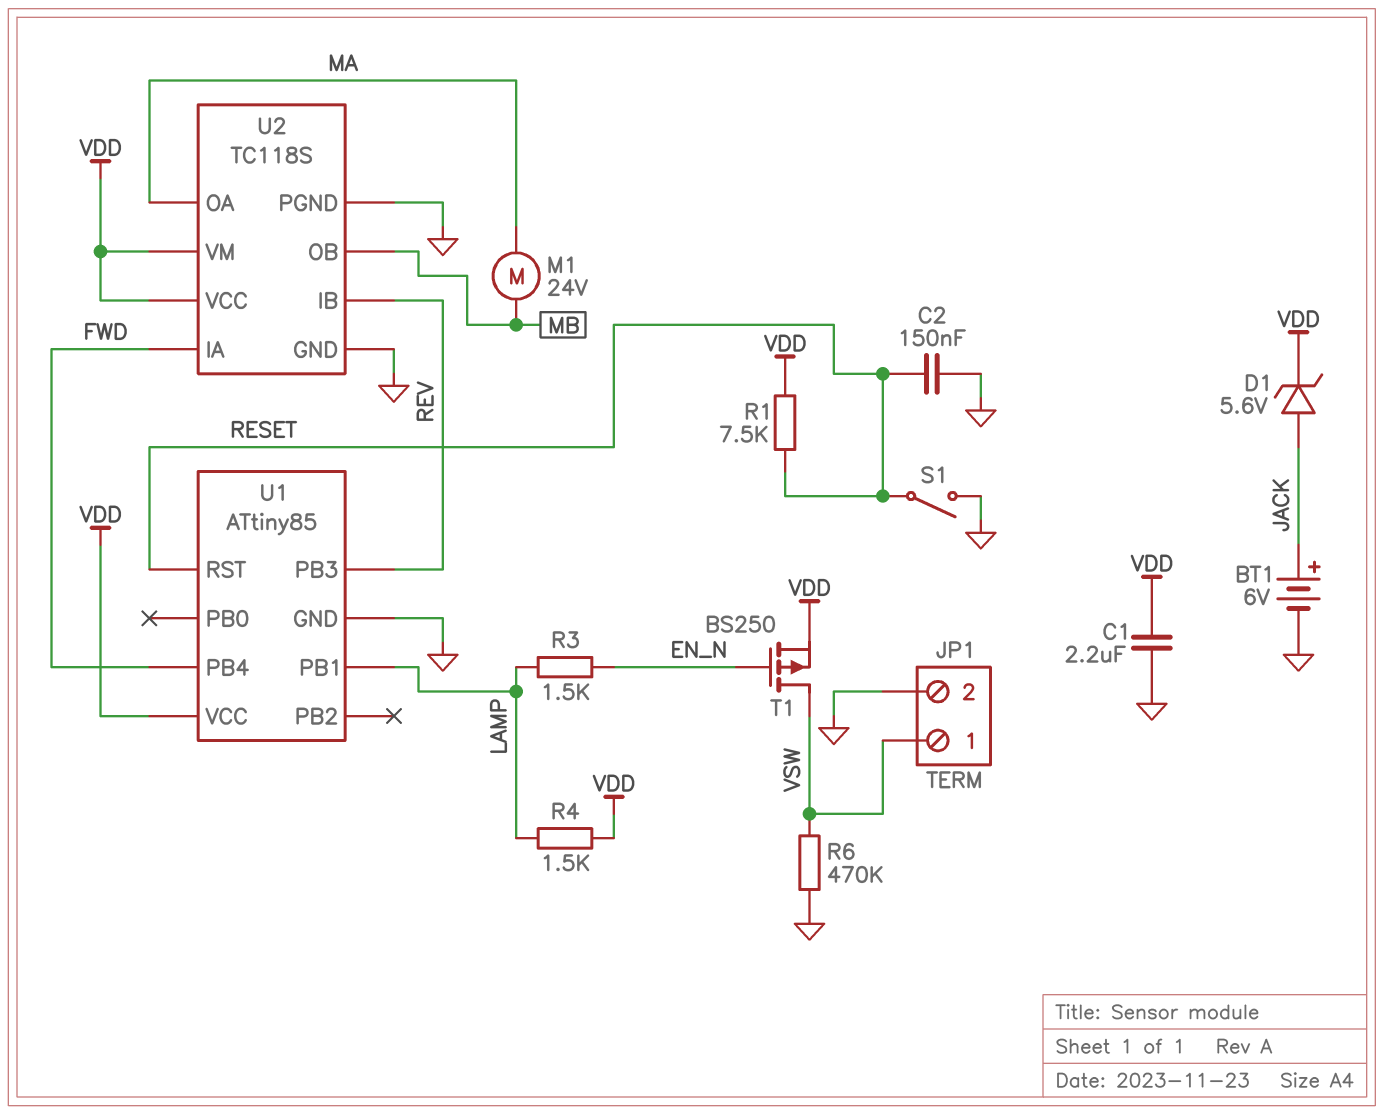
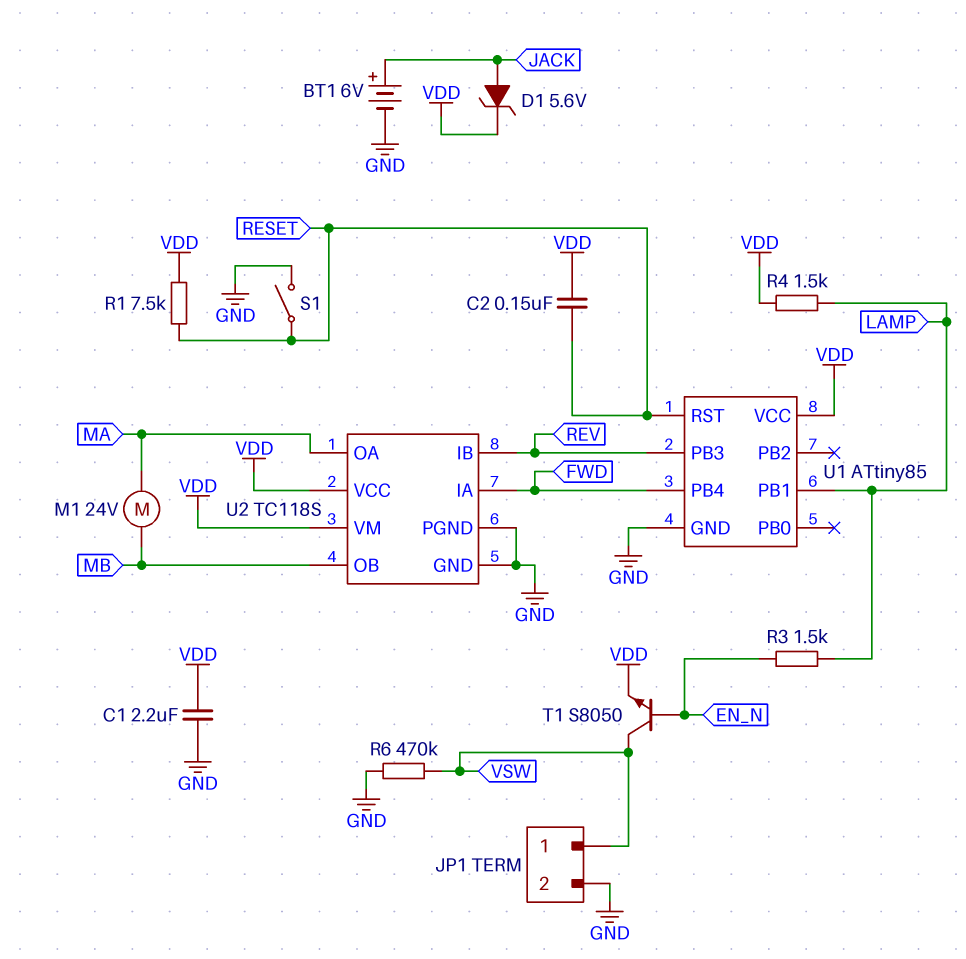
C2: 150nF (GND, RESET) -> 150nF (RESET, VDD)
T1: PMOS BS250 (G EN_N, D VSW, S VDD) -> NPN S8050 (B EN_N, C VSW, E VDD)

